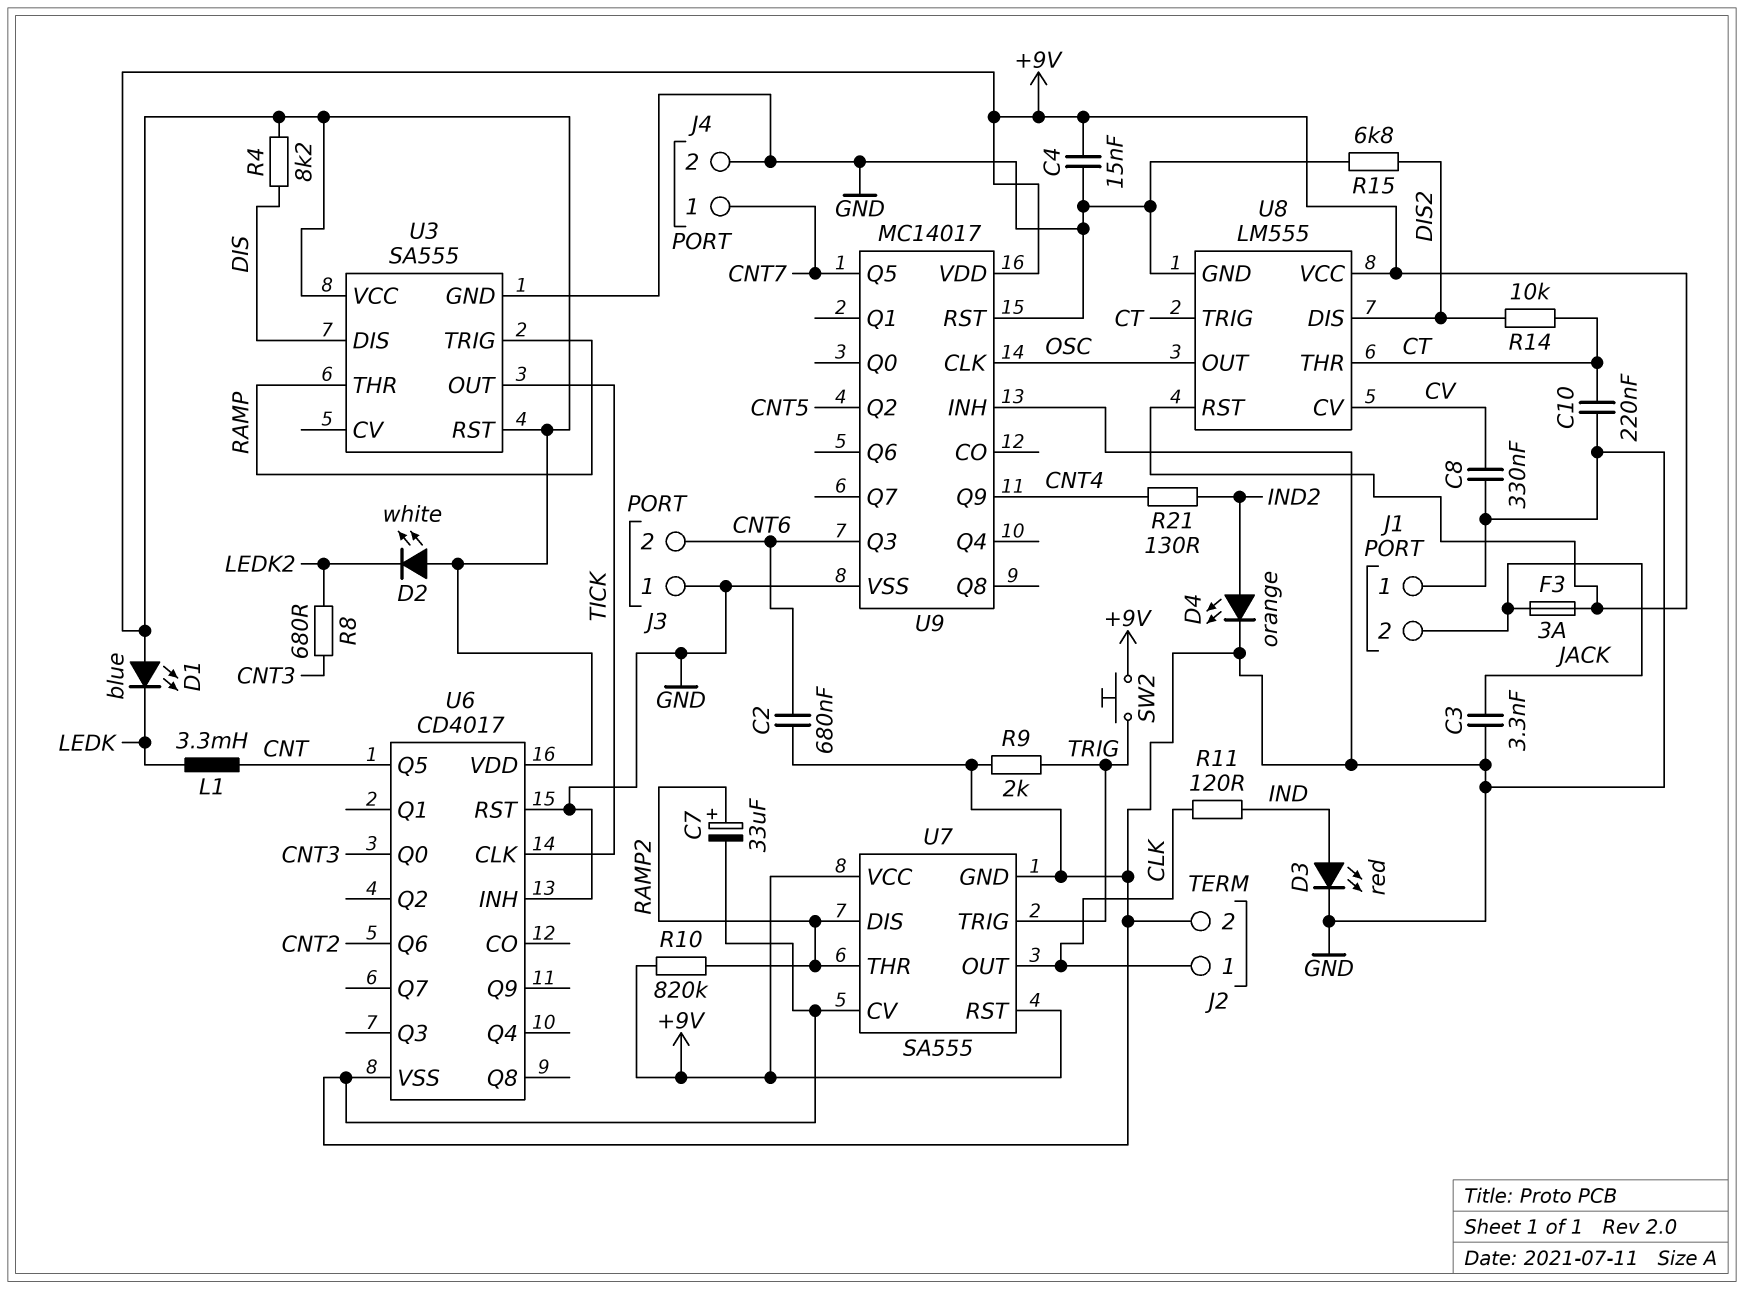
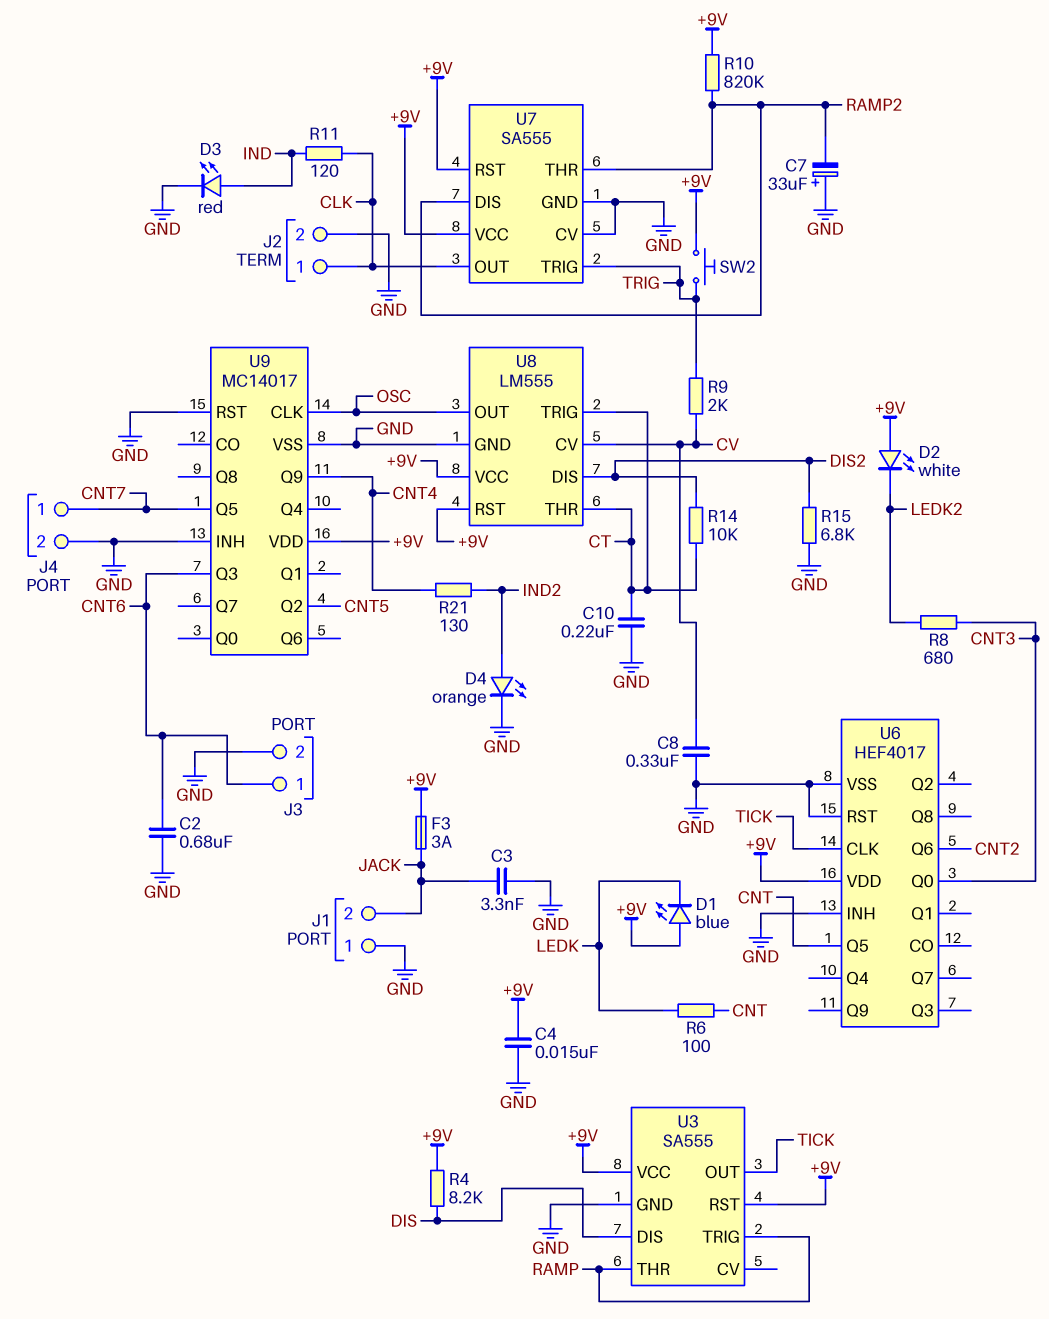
C7: 33uF (plus RAMP2, minus GND) -> 33uF (plus GND, minus RAMP2)
J3 pin 1: GND -> CNT6
J3 pin 2: CNT6 -> GND
L1: 3.3mH (CNT, LEDK) -> none
R6: none -> 100 (CNT, LEDK)
R9: 2k (GND, TRIG) -> 2k (CV, TRIG)
U6: CD4017 -> HEF4017

